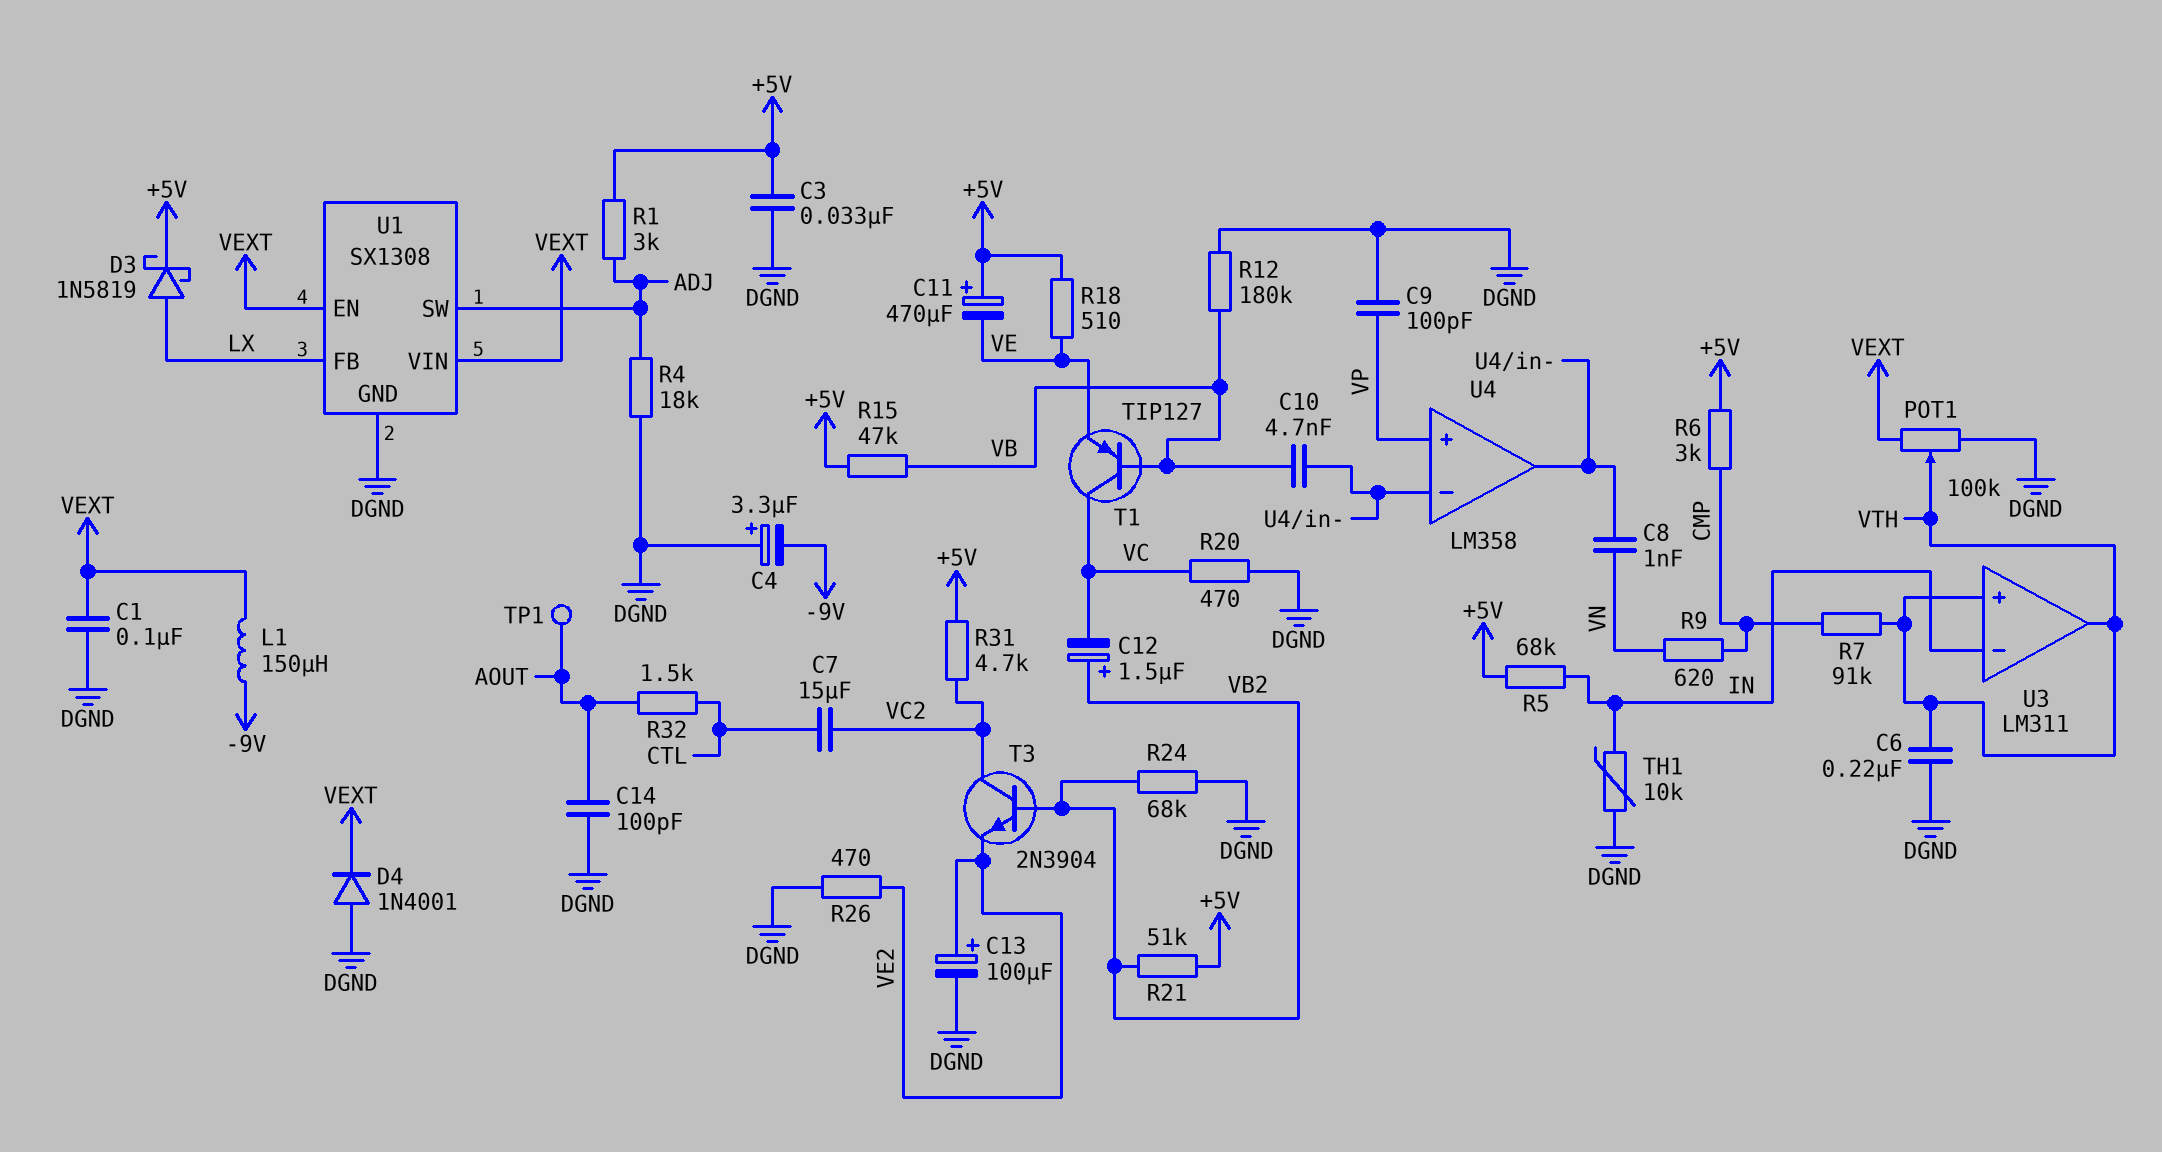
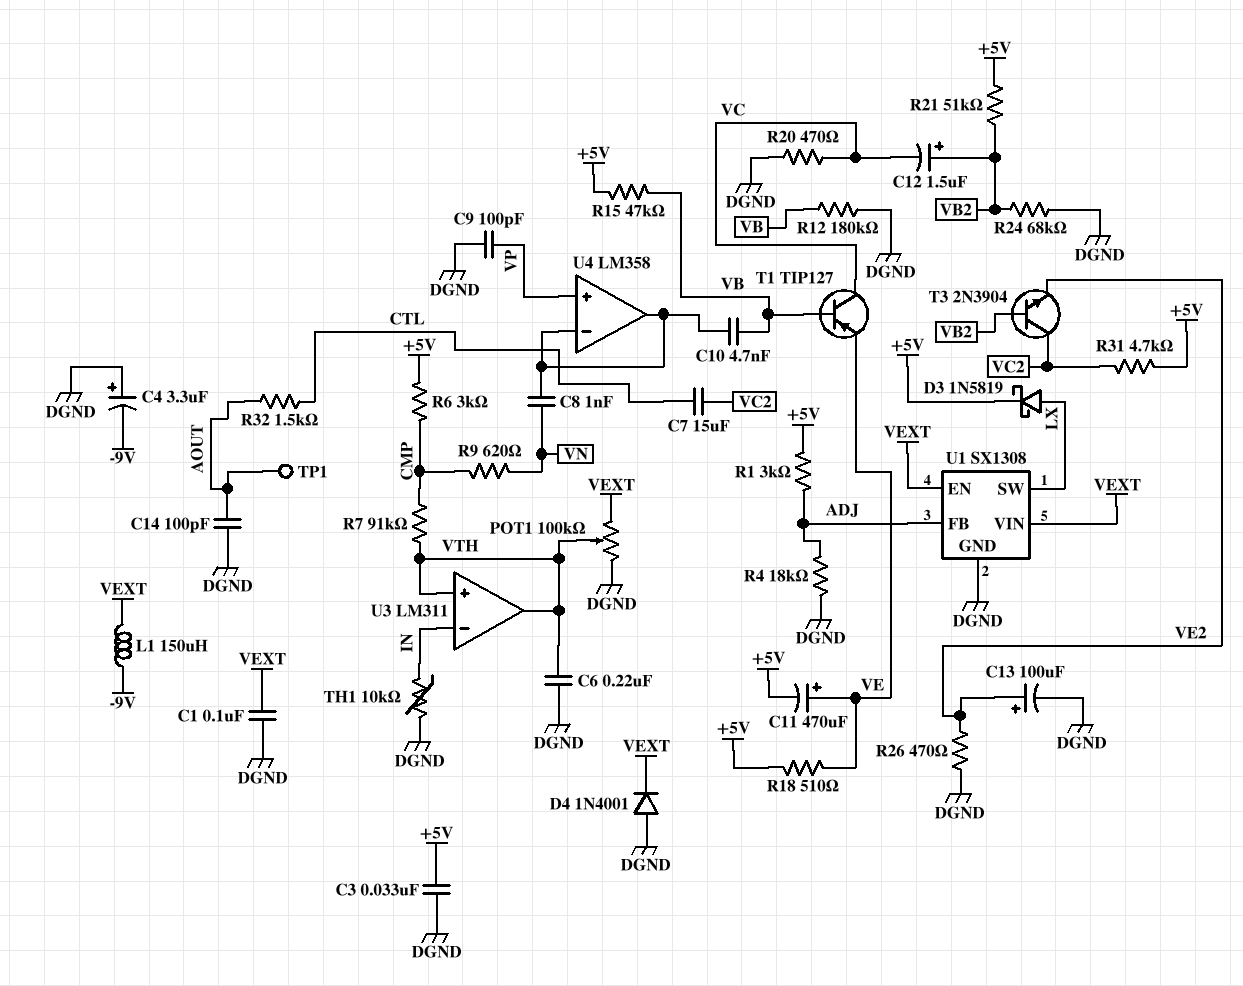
C11: 470uF (plus +5V, minus VE) -> 470uF (plus VE, minus +5V)
R5: 68k (+5V, IN) -> none
U1 pin FB: LX -> ADJ
U1 pin SW: ADJ -> LX

